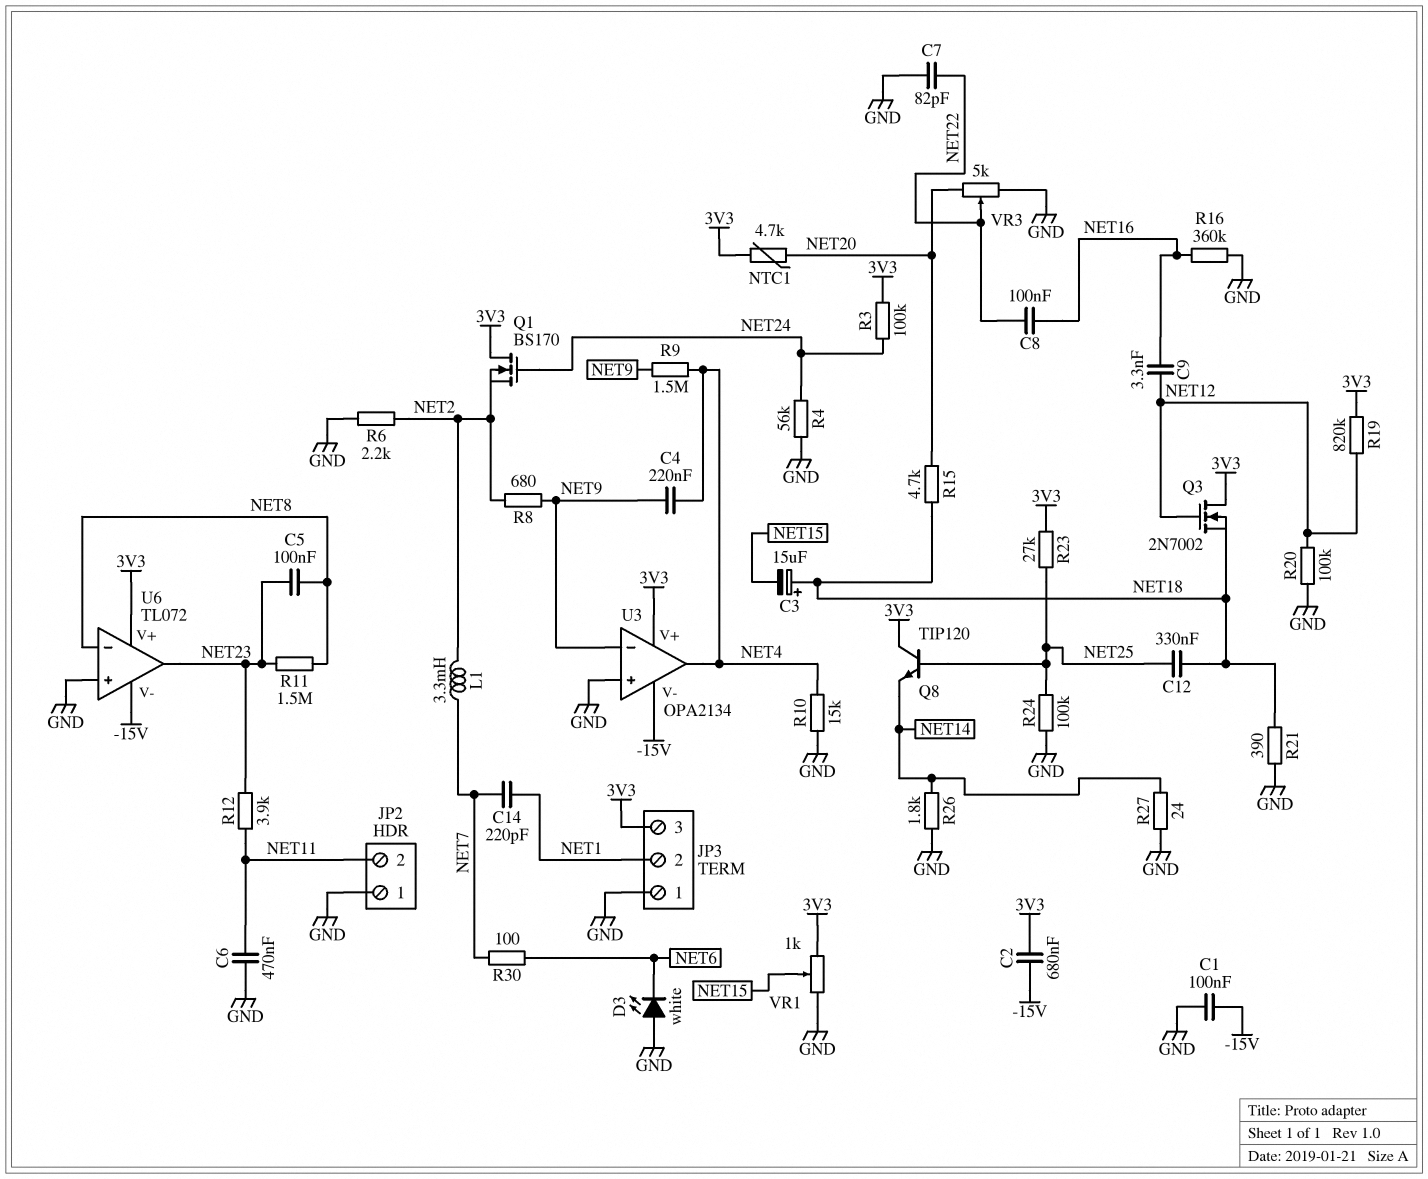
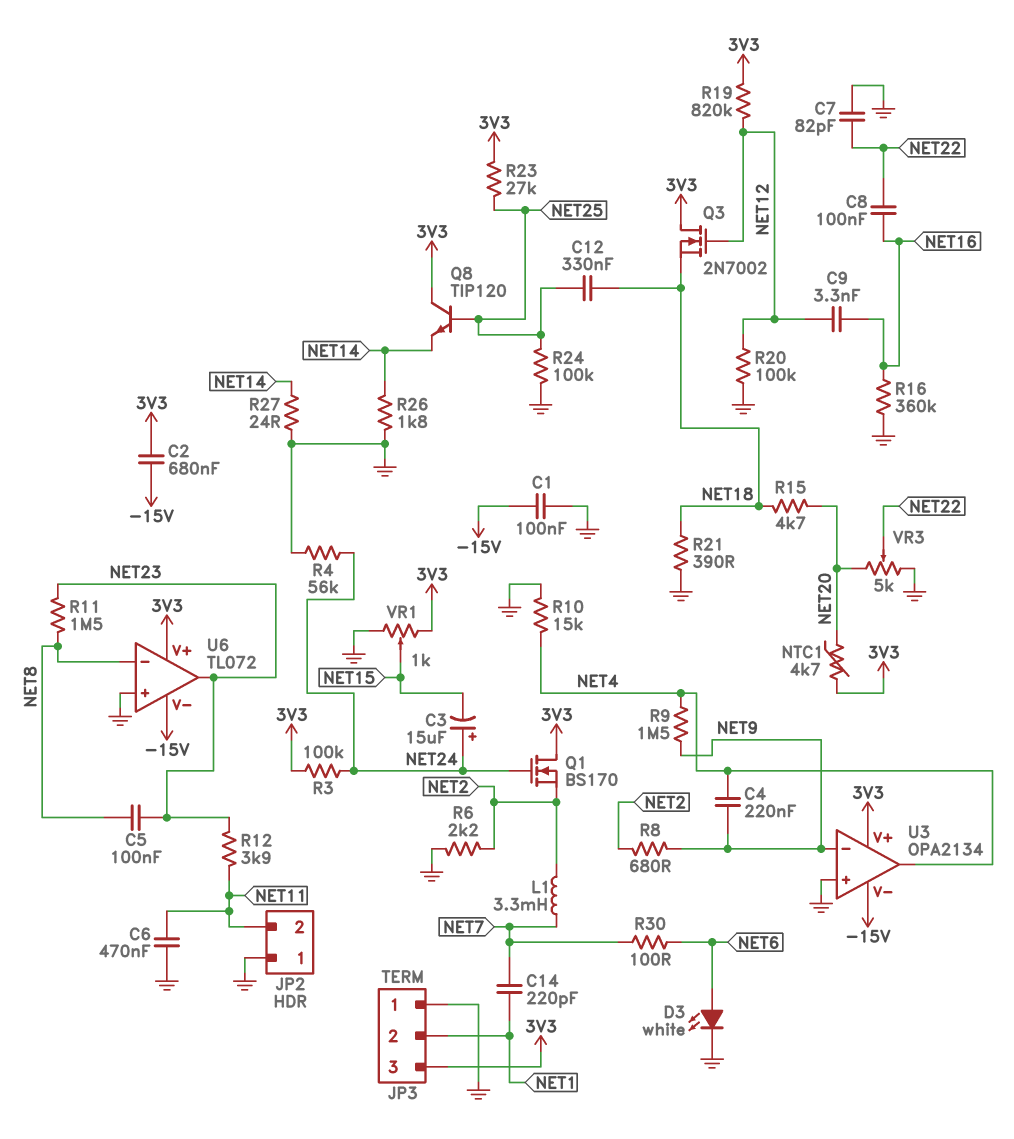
C3: 15uF (plus NET18, minus NET15) -> 15uF (plus NET24, minus NET15)
D3: LED white (A GND, K NET6) -> LED white (A NET6, K GND)

